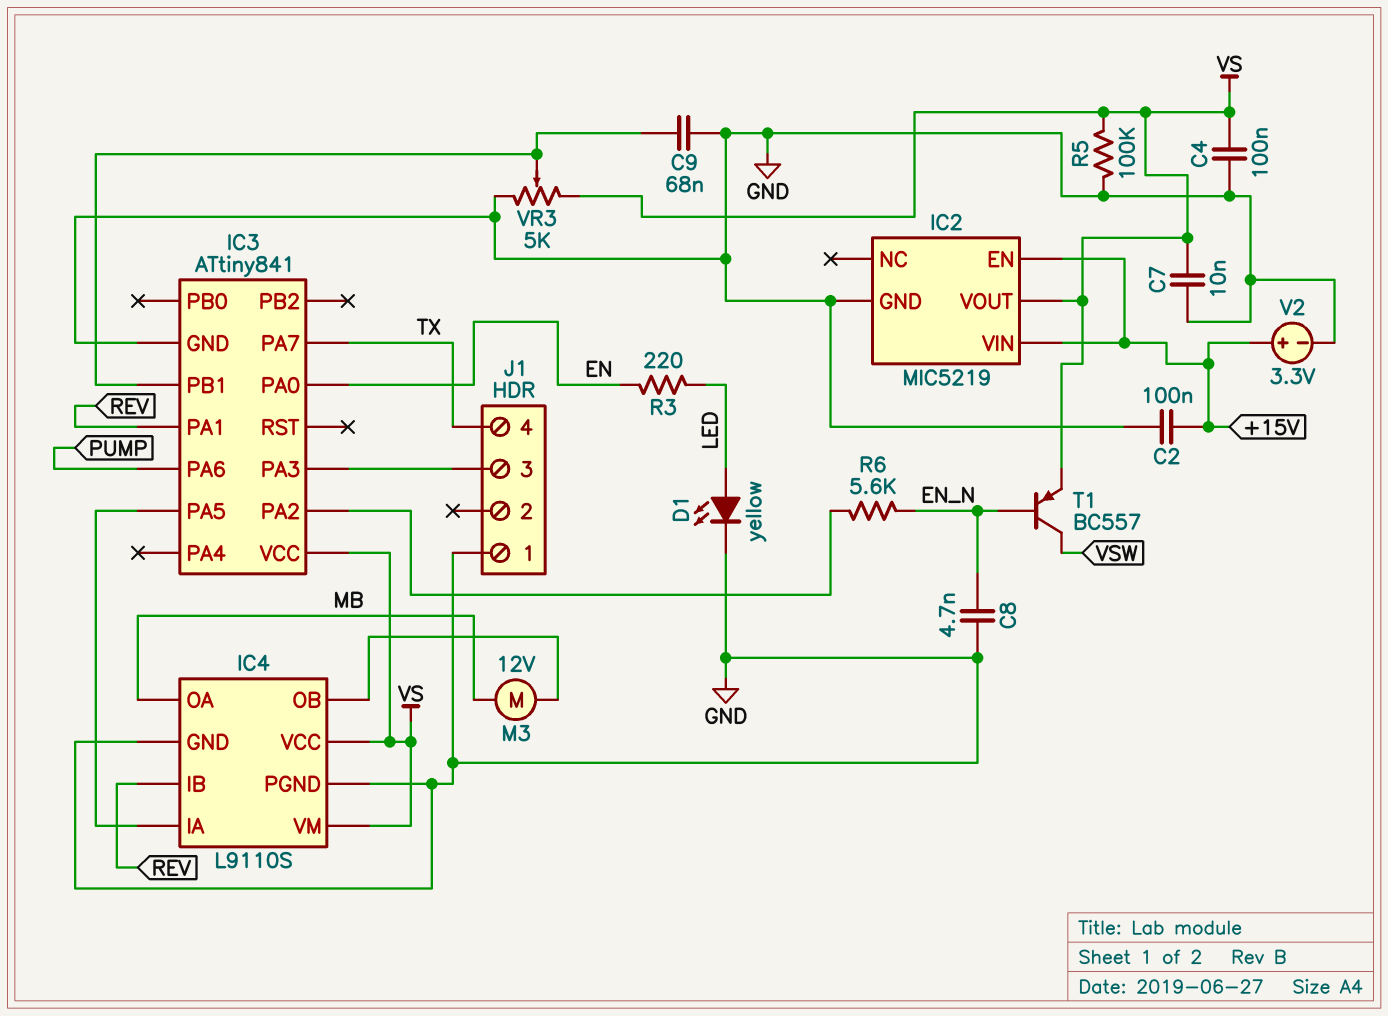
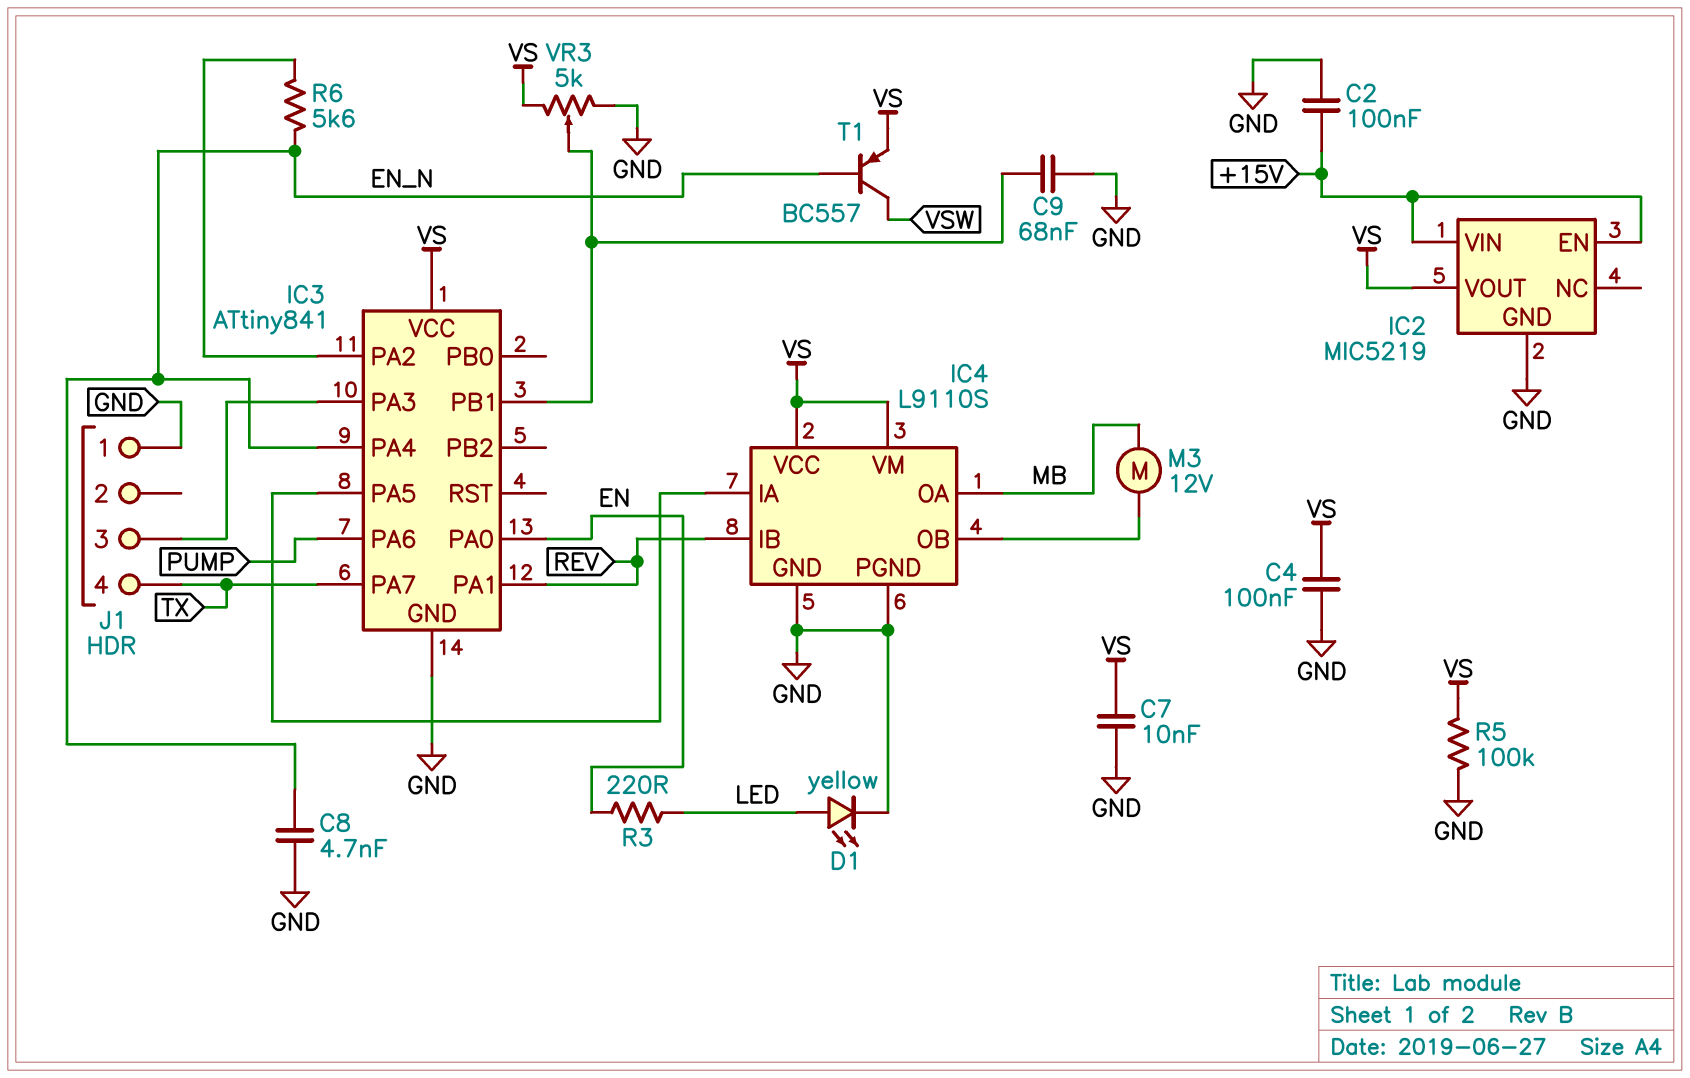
IC3 pin PA4: none -> EN_N
V2: 3.3V (plus +15V, minus GND) -> none

